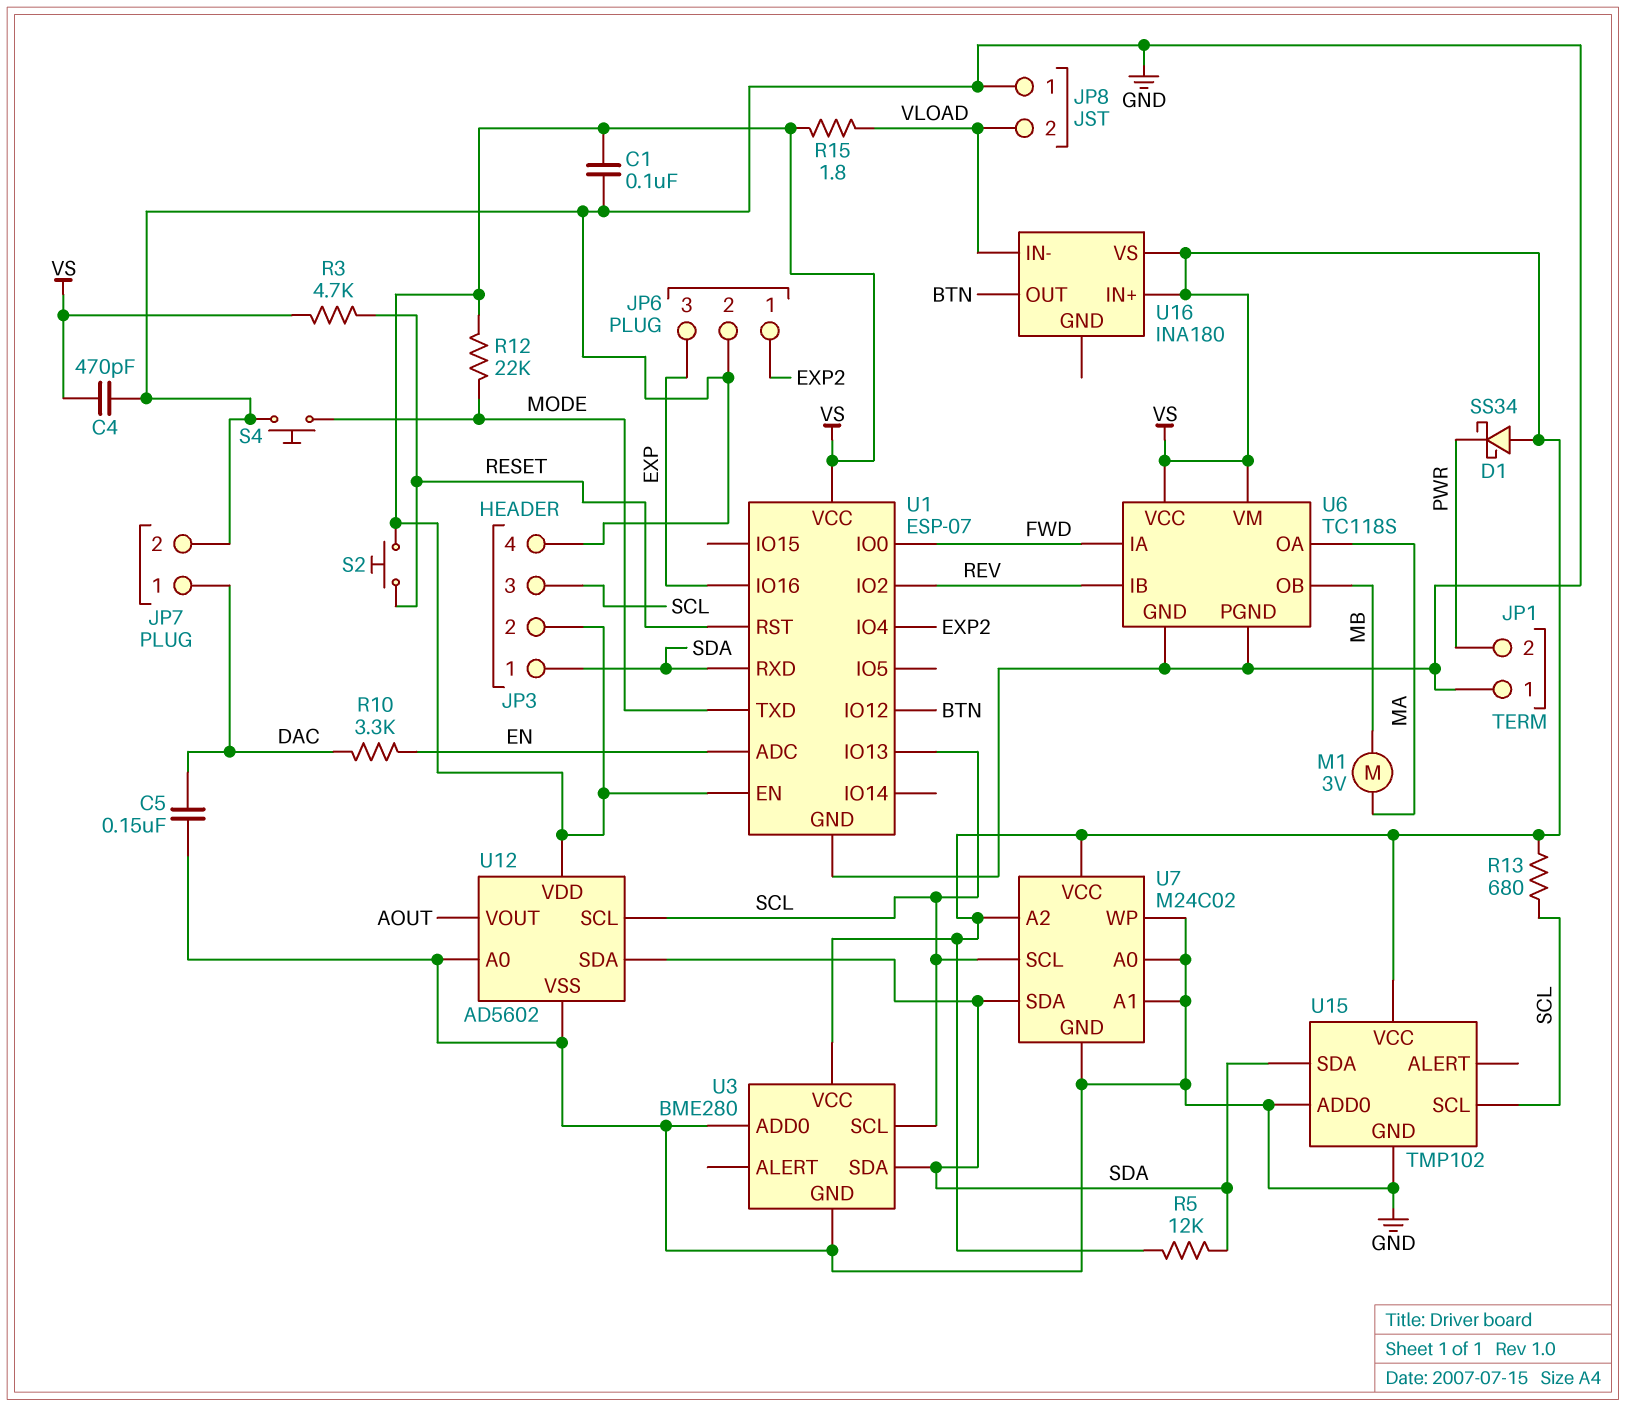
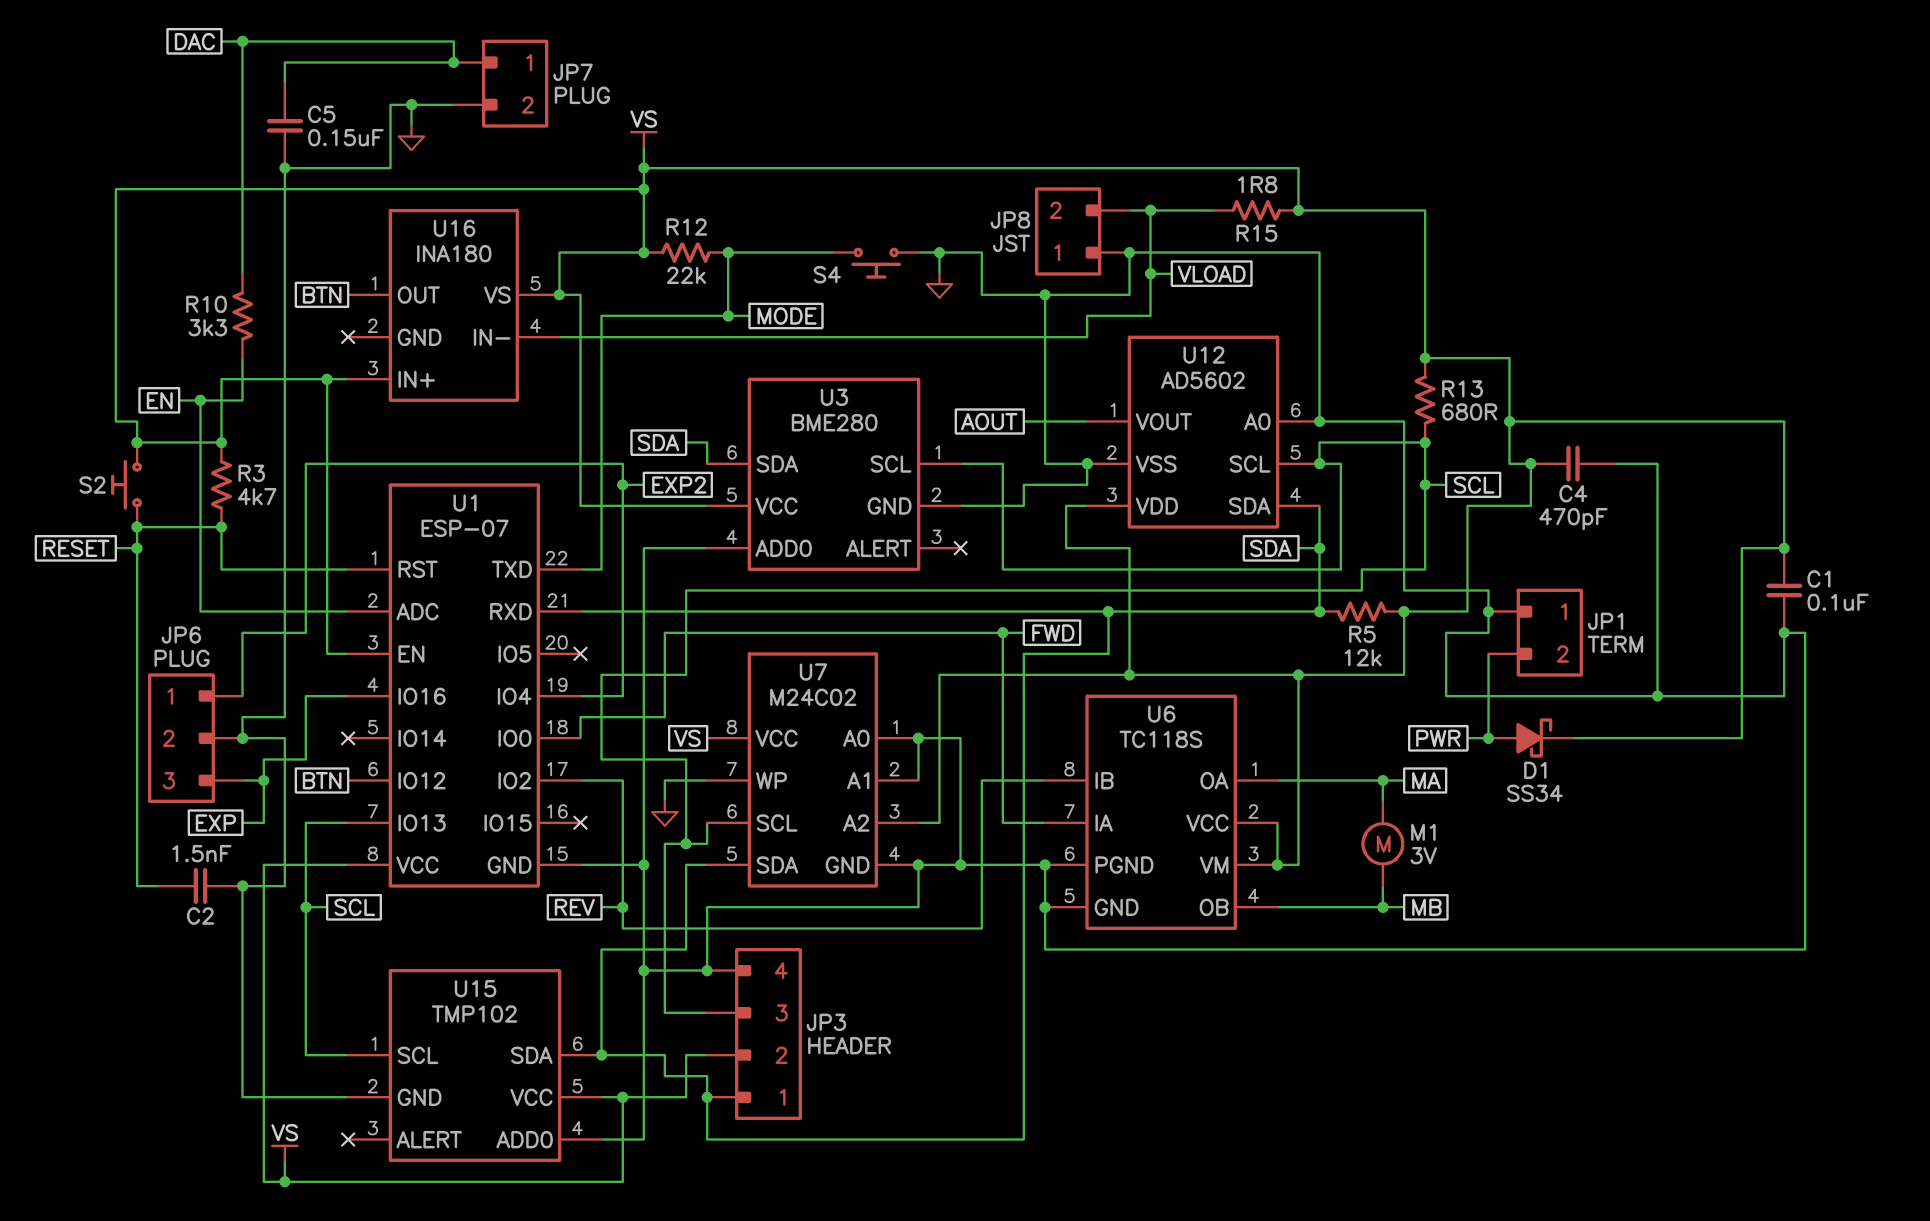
C2: none -> 1.5nF (GND, RESET)
D1: schottky SS34 (A VS, K PWR) -> schottky SS34 (A PWR, K VS)

